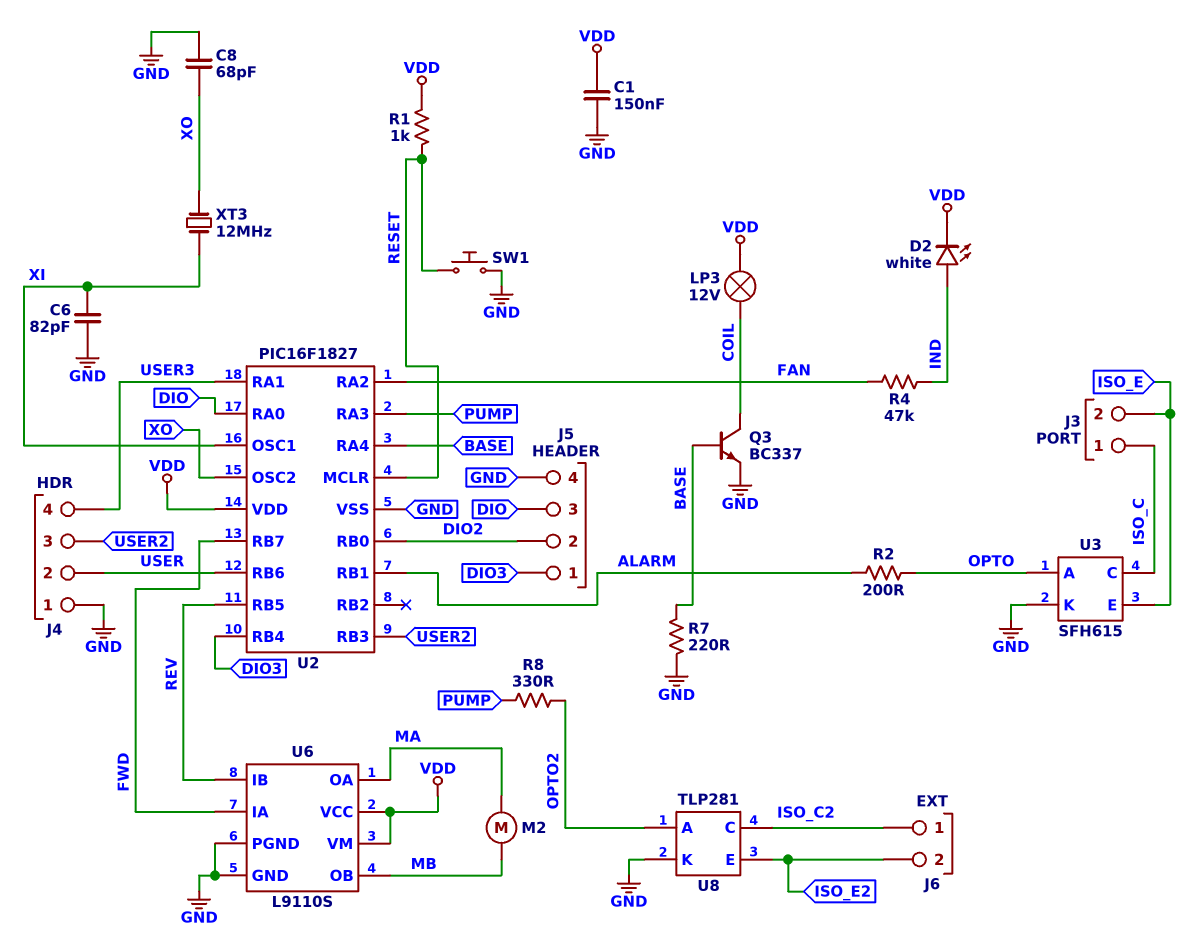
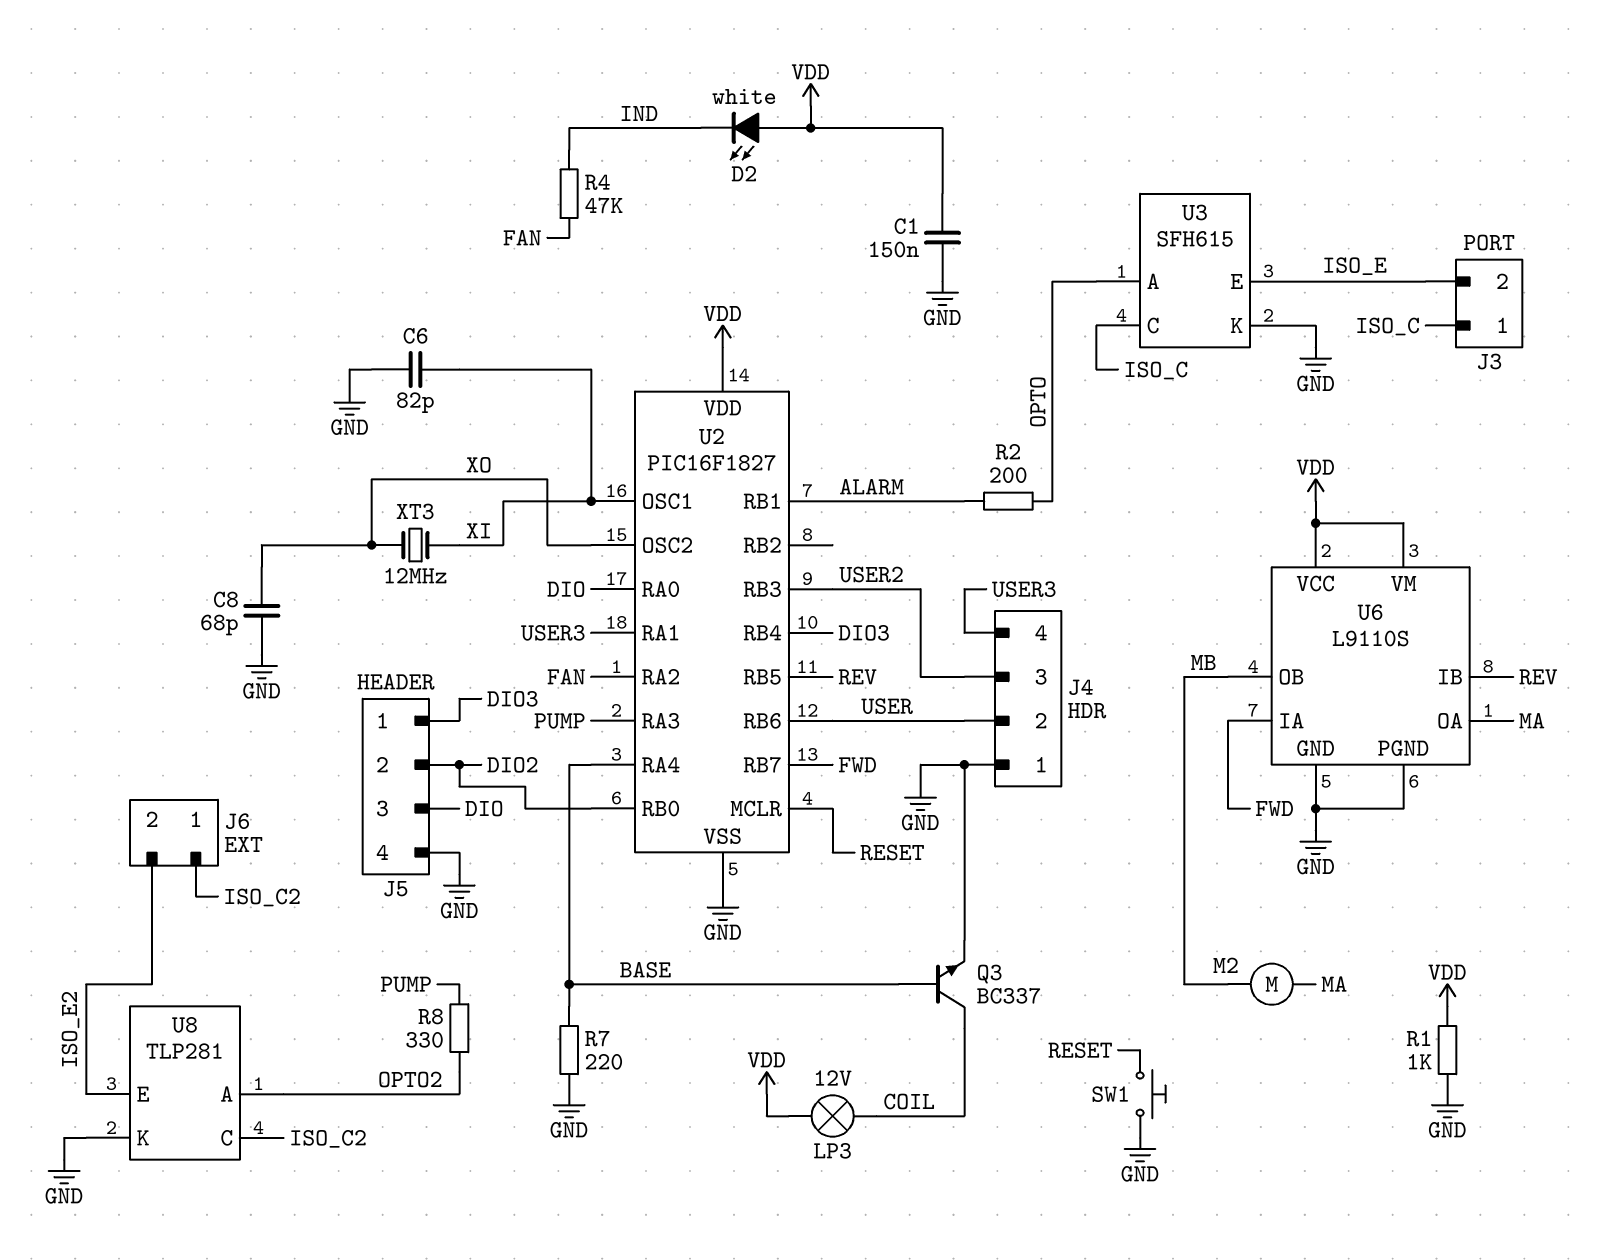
D2: LED white (A IND, K VDD) -> LED white (A VDD, K IND)
R1: 1k (RESET, VDD) -> 1k (GND, VDD)

